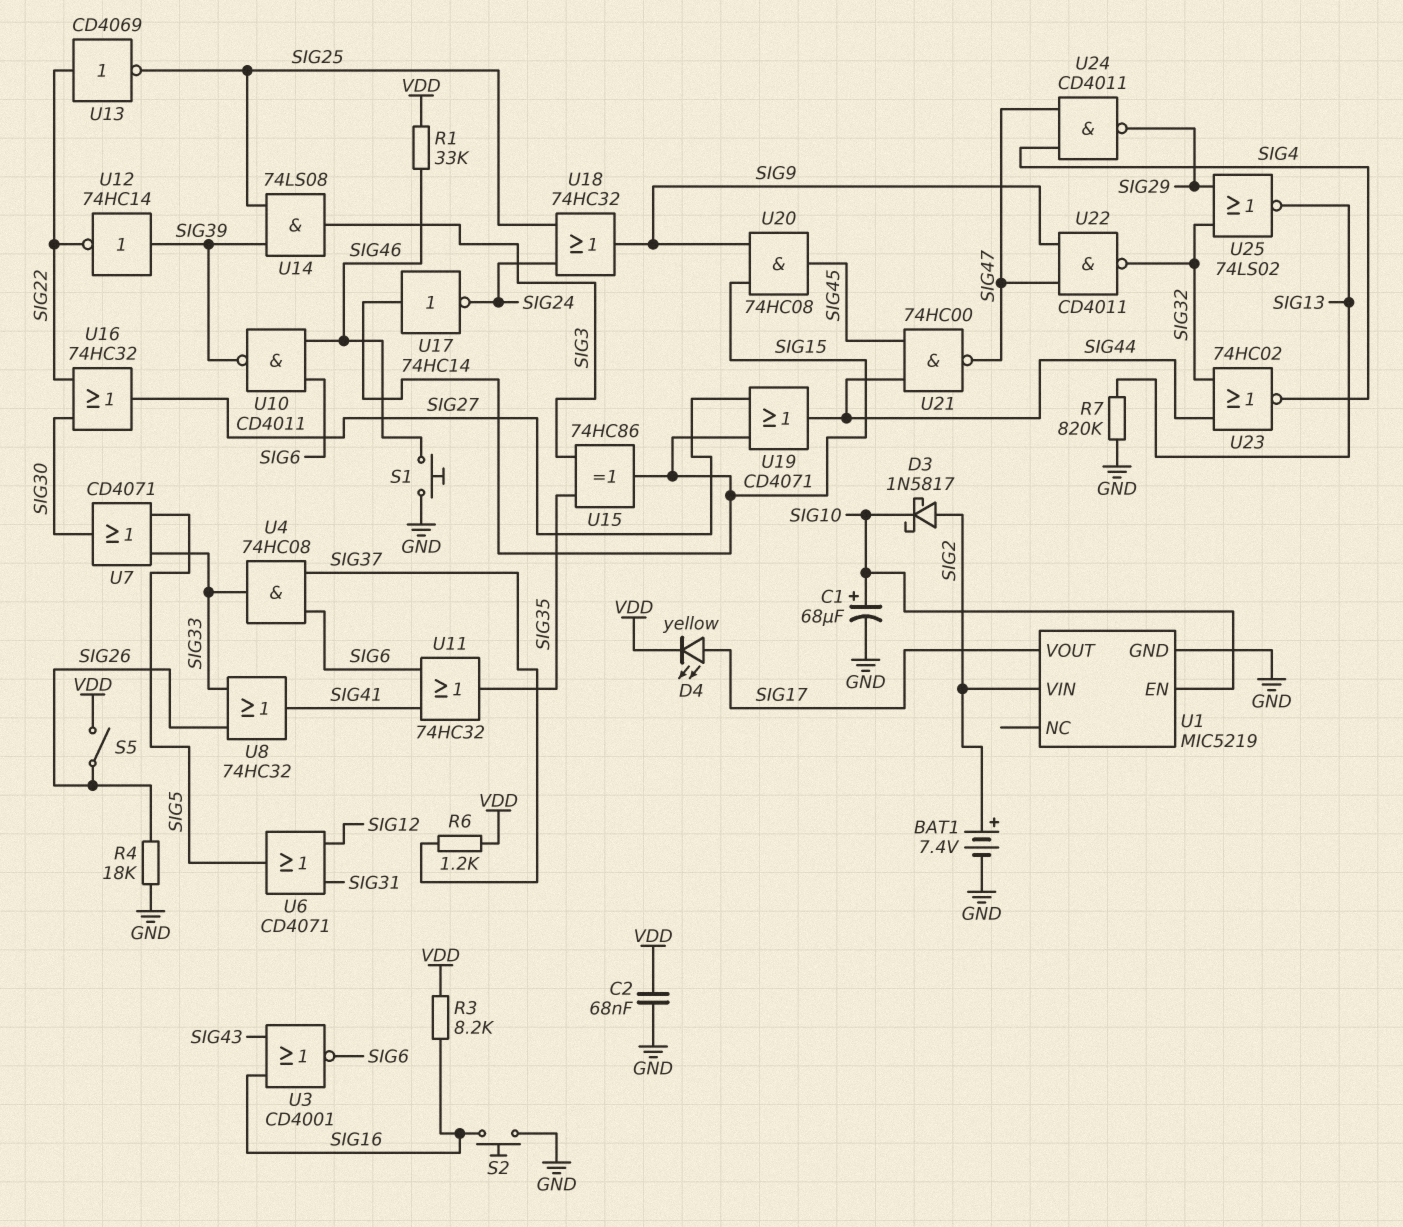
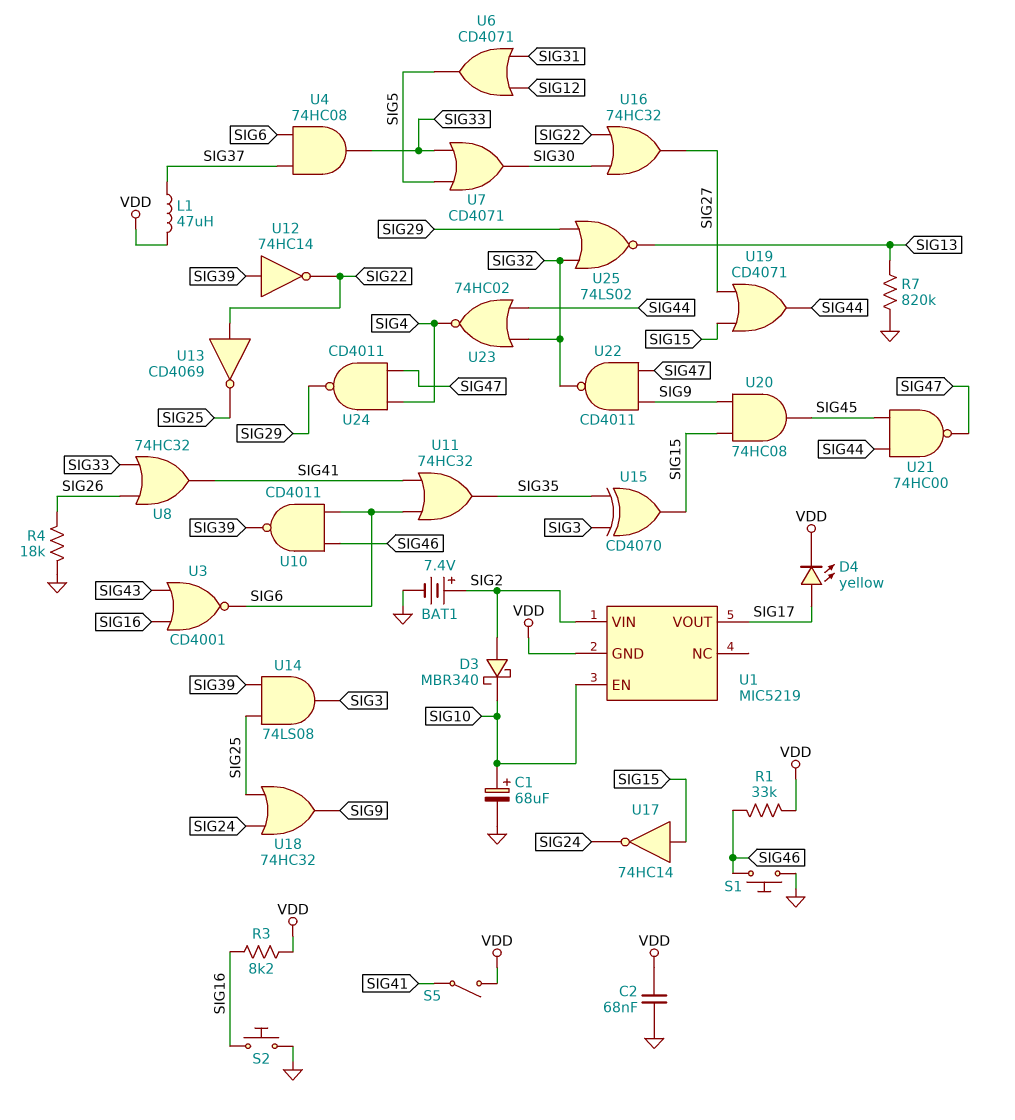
D3: schottky 1N5817 (A SIG2, K SIG10) -> schottky MBR340 (A SIG2, K SIG10)
L1: none -> 47uH (SIG37, VDD)
R6: 1.2k (SIG37, VDD) -> none
S5: switch (SIG26, VDD) -> switch (SIG41, VDD)
U1 pin GND: GND -> VDD
U15: XOR 74HC86 (in SIG3, in SIG35, out SIG15) -> XOR CD4070 (in SIG3, in SIG35, out SIG15)

